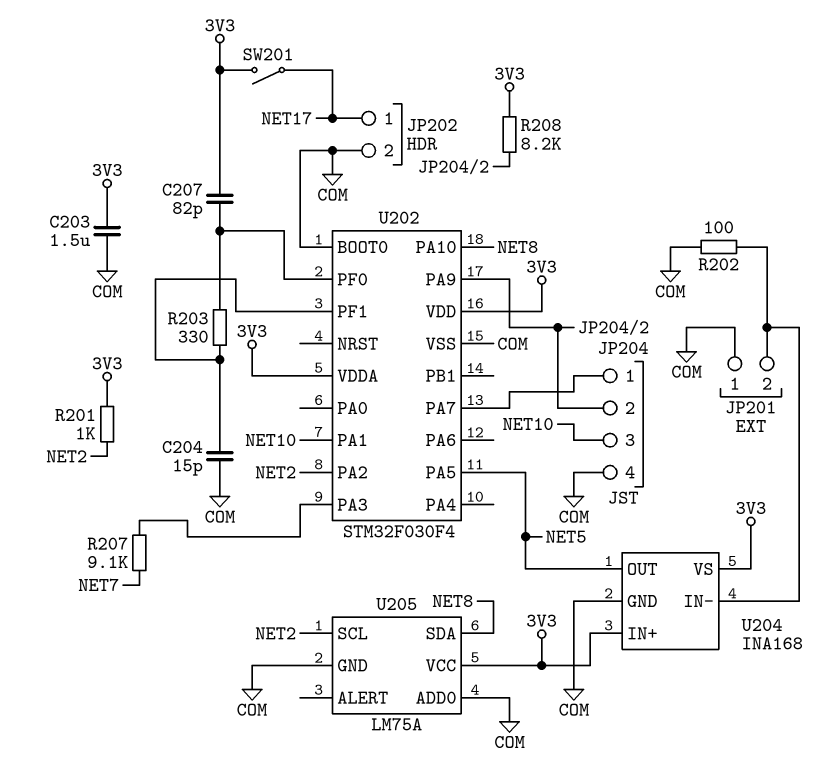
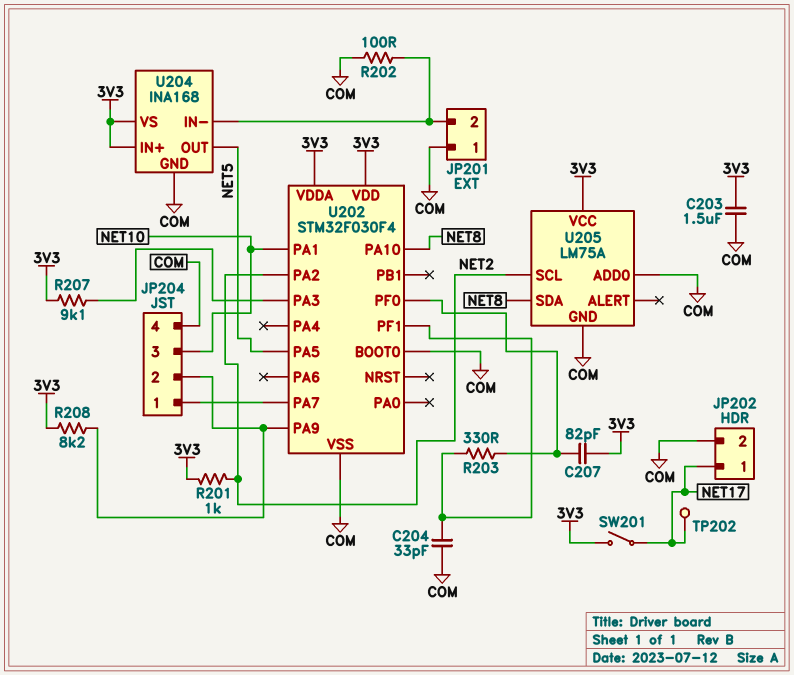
C204: 15pF (COM, U202/PF1) -> 33pF (COM, U202/PF1)
R207: 9.1k (NET7, U202/PA3) -> 9.1k (3V3, U202/PA3)
TP202: none -> test point (NET17)

